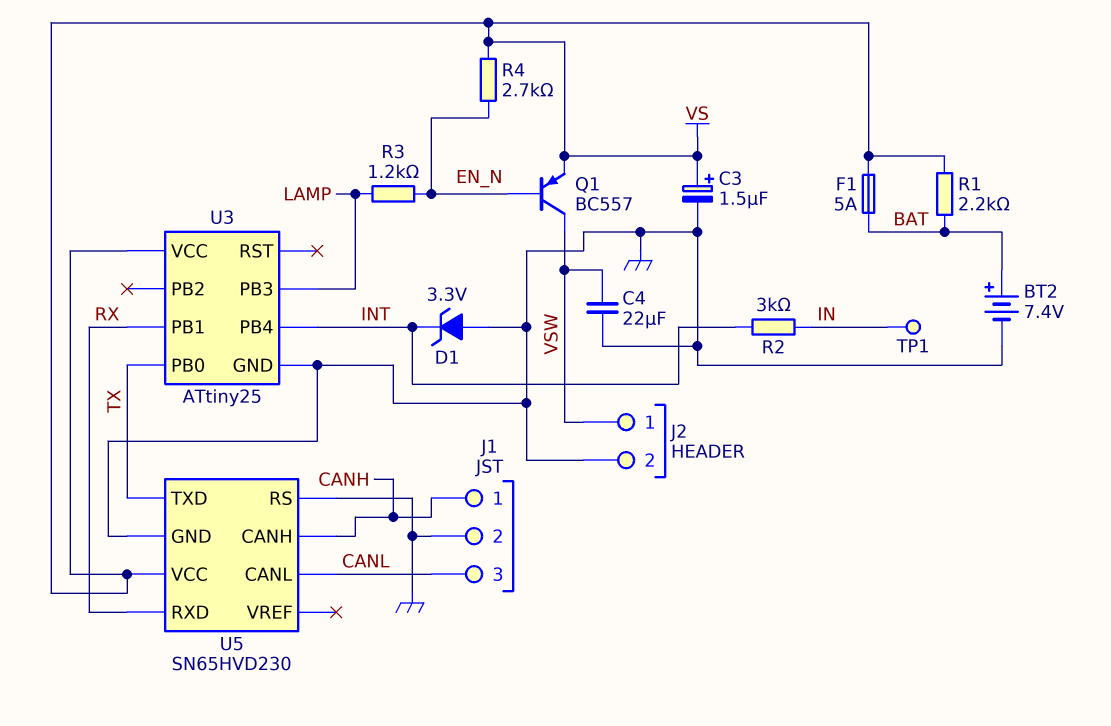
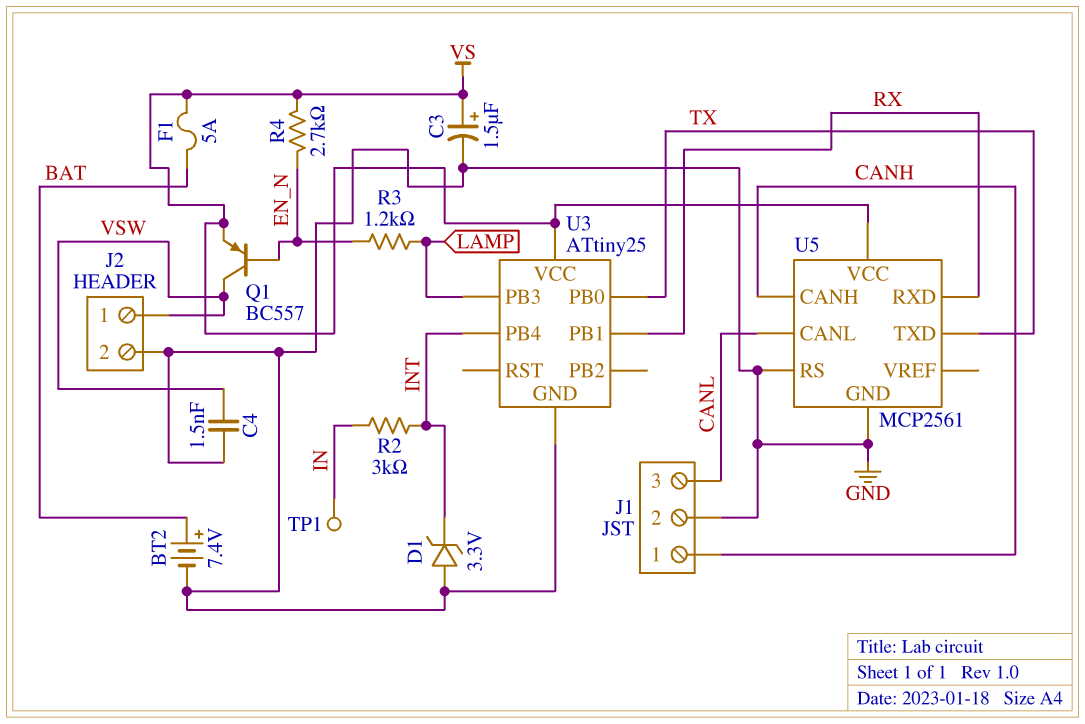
C4: 22uF (GND, VSW) -> 1.5nF (GND, VSW)
R1: 2.2k (BAT, VS) -> none
U5: SN65HVD230 -> MCP2561

